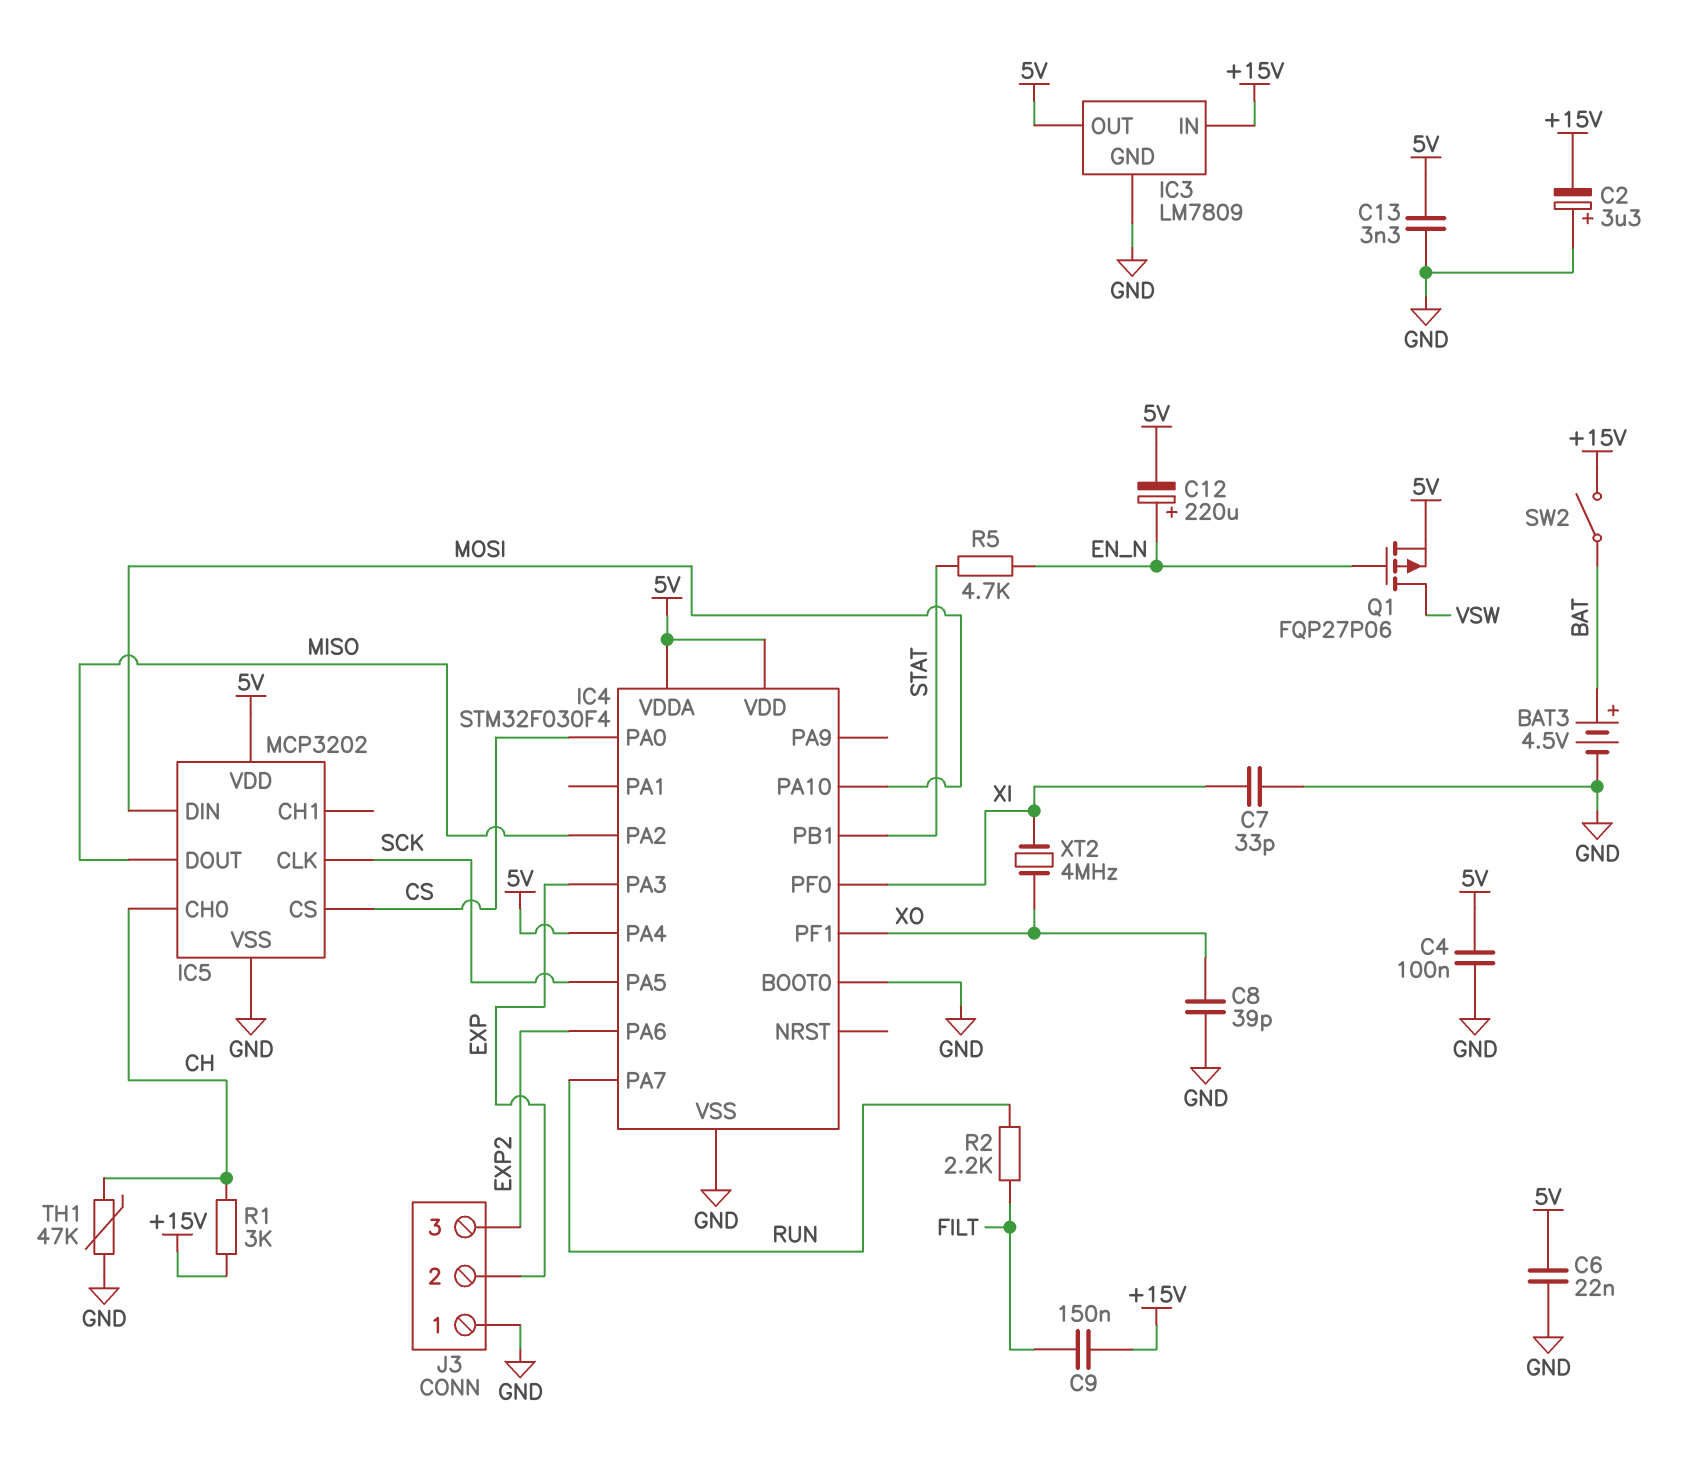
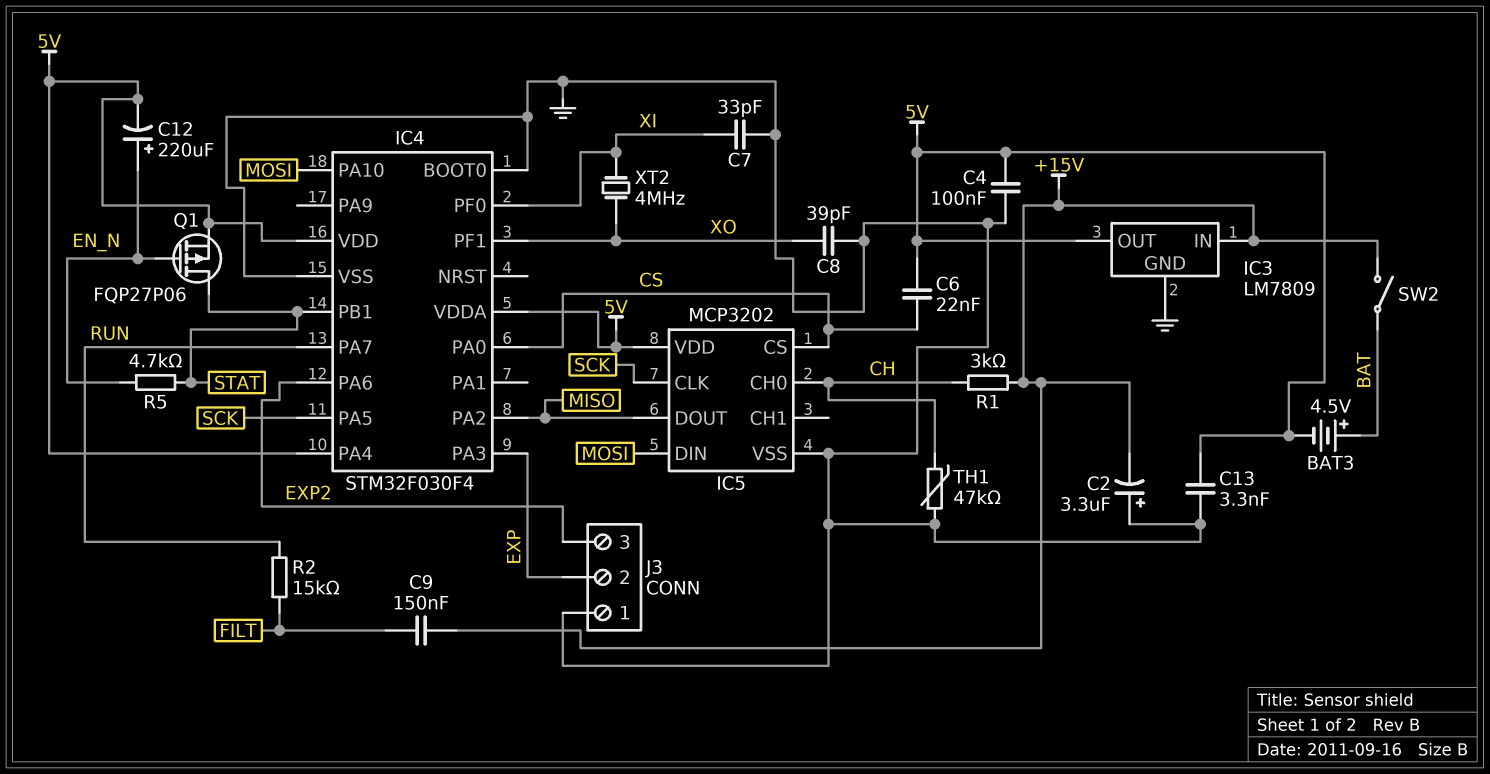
BAT3: 4.5V (plus BAT, minus GND) -> 4.5V (plus BAT, minus 5V)
C6: 22nF (5V, GND) -> 22nF (5V, CS)
Q1: PMOS FQP27P06 (G EN_N, D VSW, S 5V) -> PMOS FQP27P06 (G EN_N, D STAT, S 5V)
R2: 2.2k (FILT, RUN) -> 15k (FILT, RUN)

